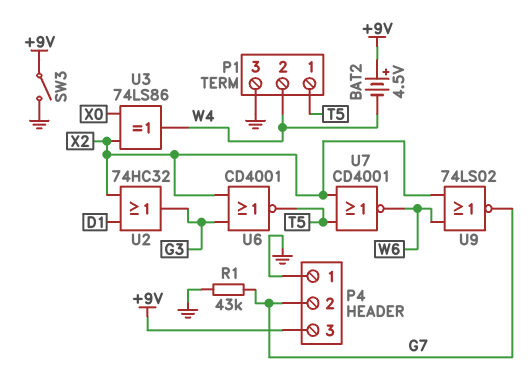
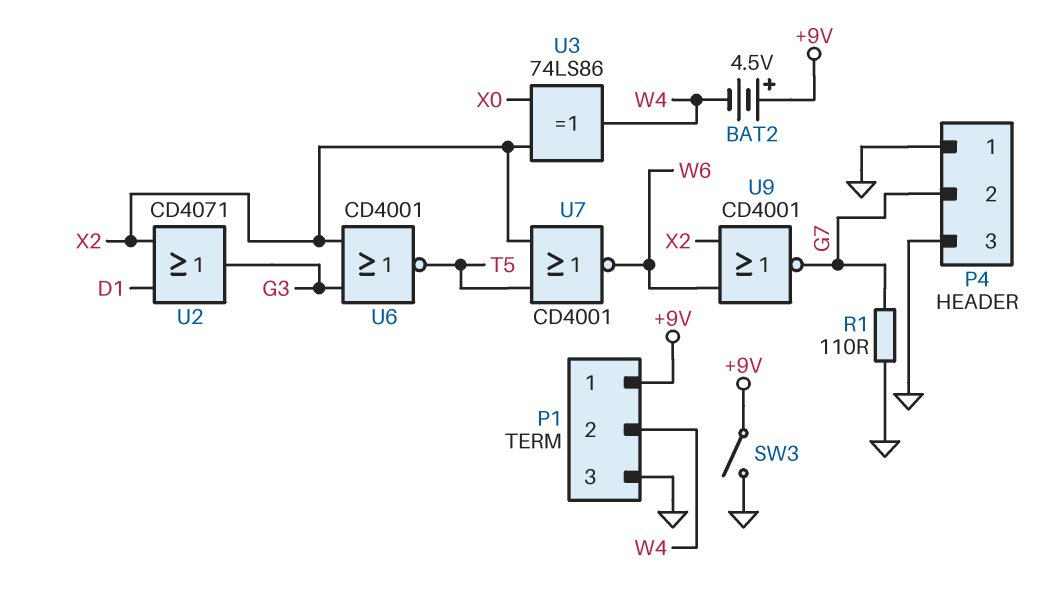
P1 pin 1: T5 -> +9V
P4 pin 3: +9V -> GND
R1: 43k (G7, GND) -> 110 (G7, GND)
U2: OR 74HC32 (in D1, in X2, out G3) -> OR CD4071 (in D1, in X2, out G3)
U9: NOR 74LS02 (in W6, in X2, out G7) -> NOR CD4001 (in W6, in X2, out G7)

